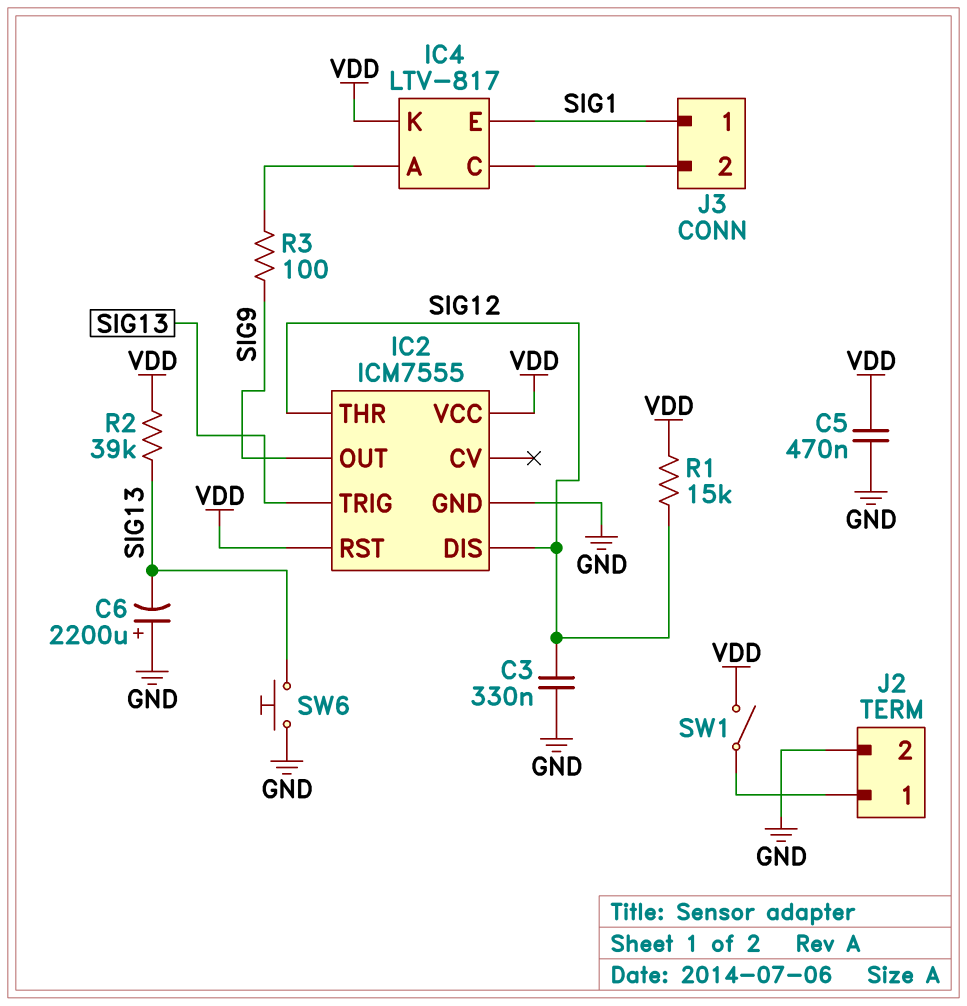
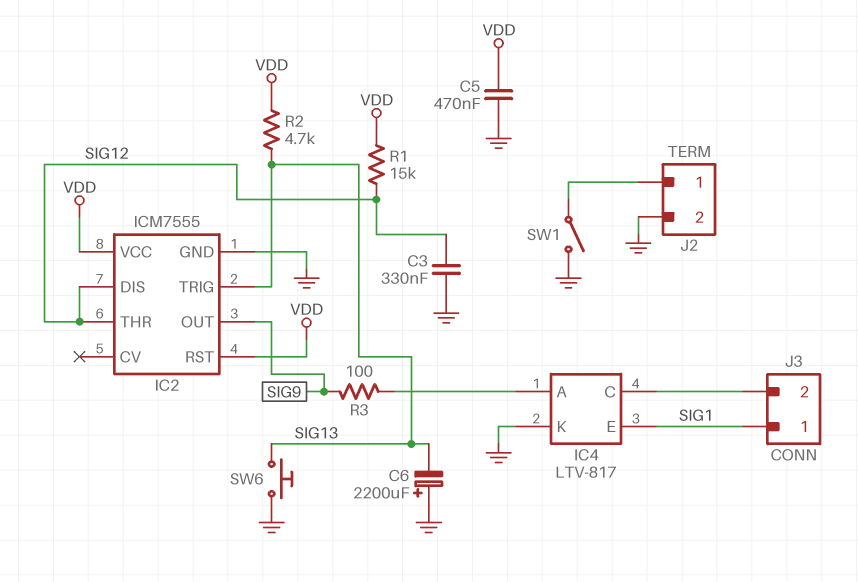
IC4 pin K: VDD -> GND
R2: 39k (SIG13, VDD) -> 4.7k (SIG13, VDD)
SW1: switch (J2/1, VDD) -> switch (GND, J2/1)

